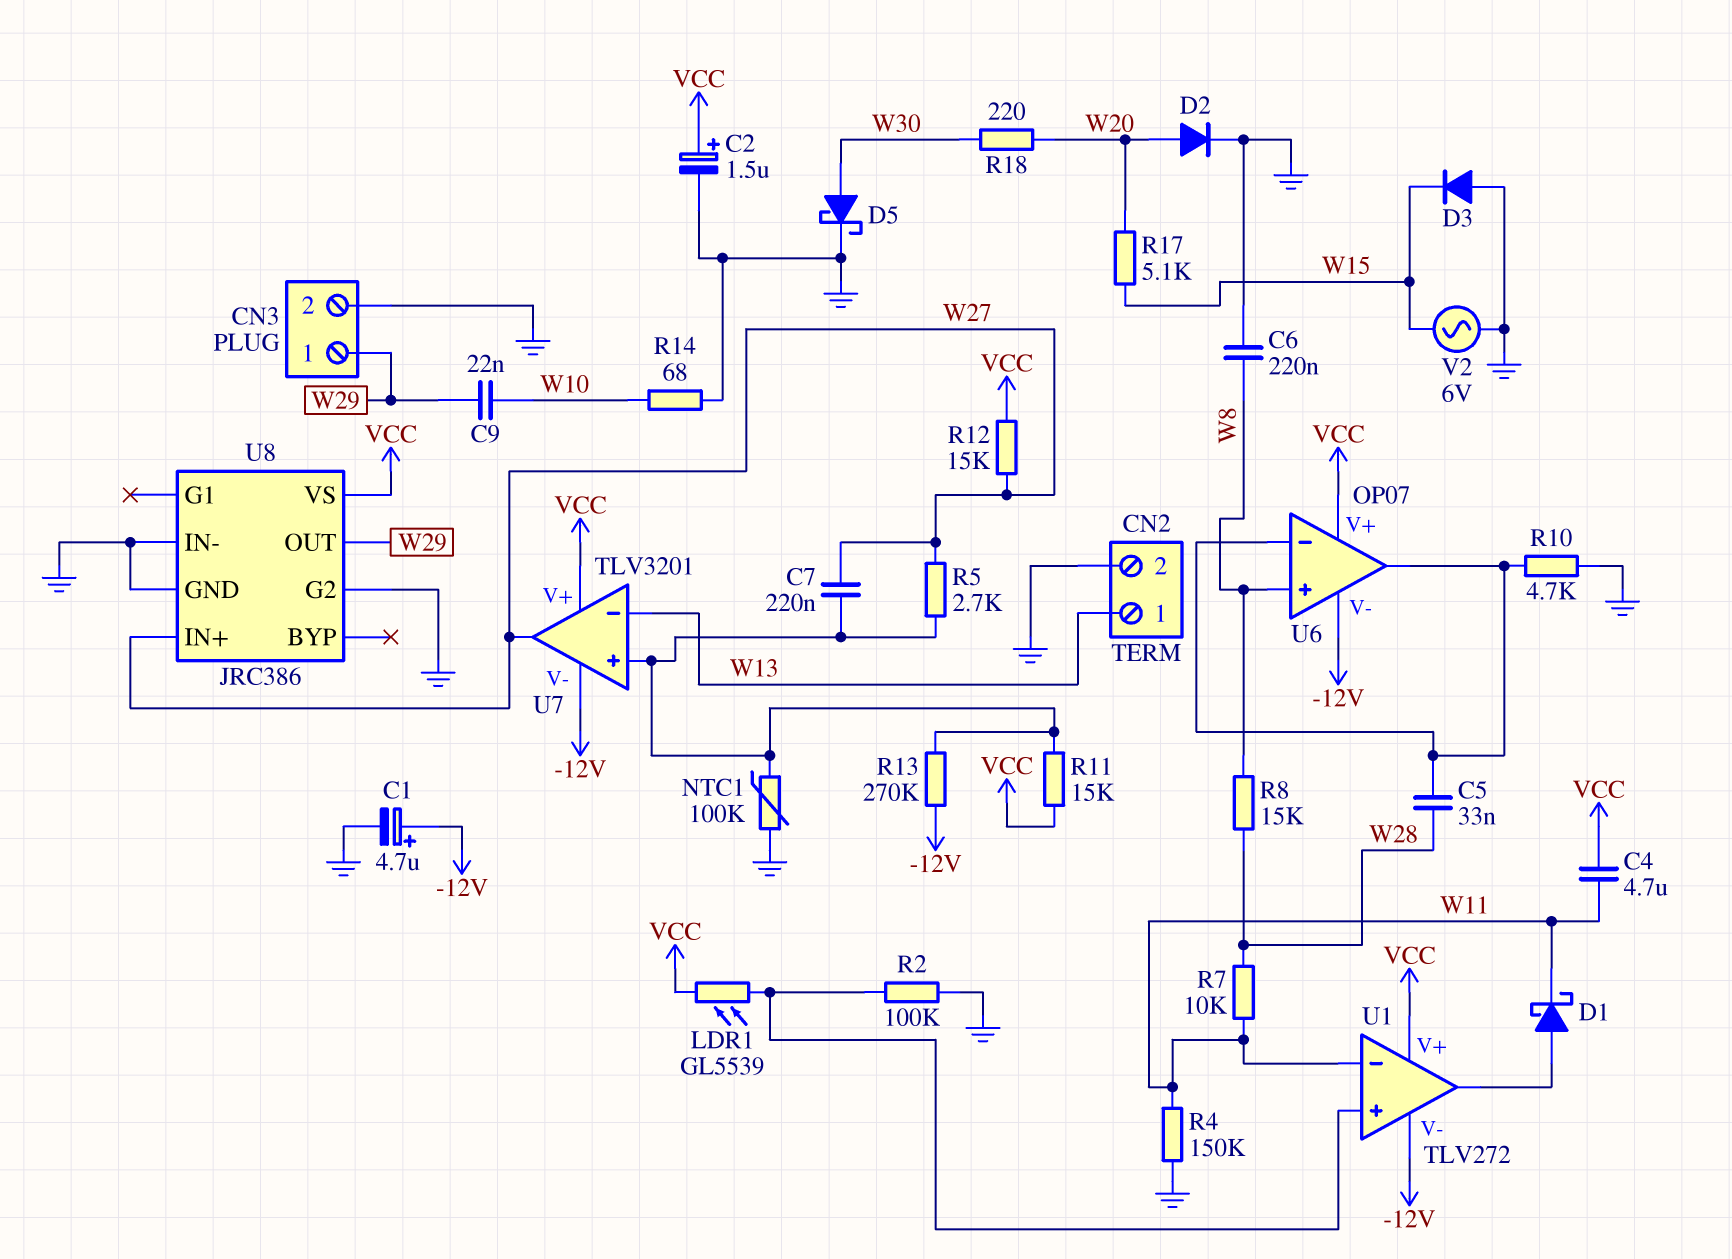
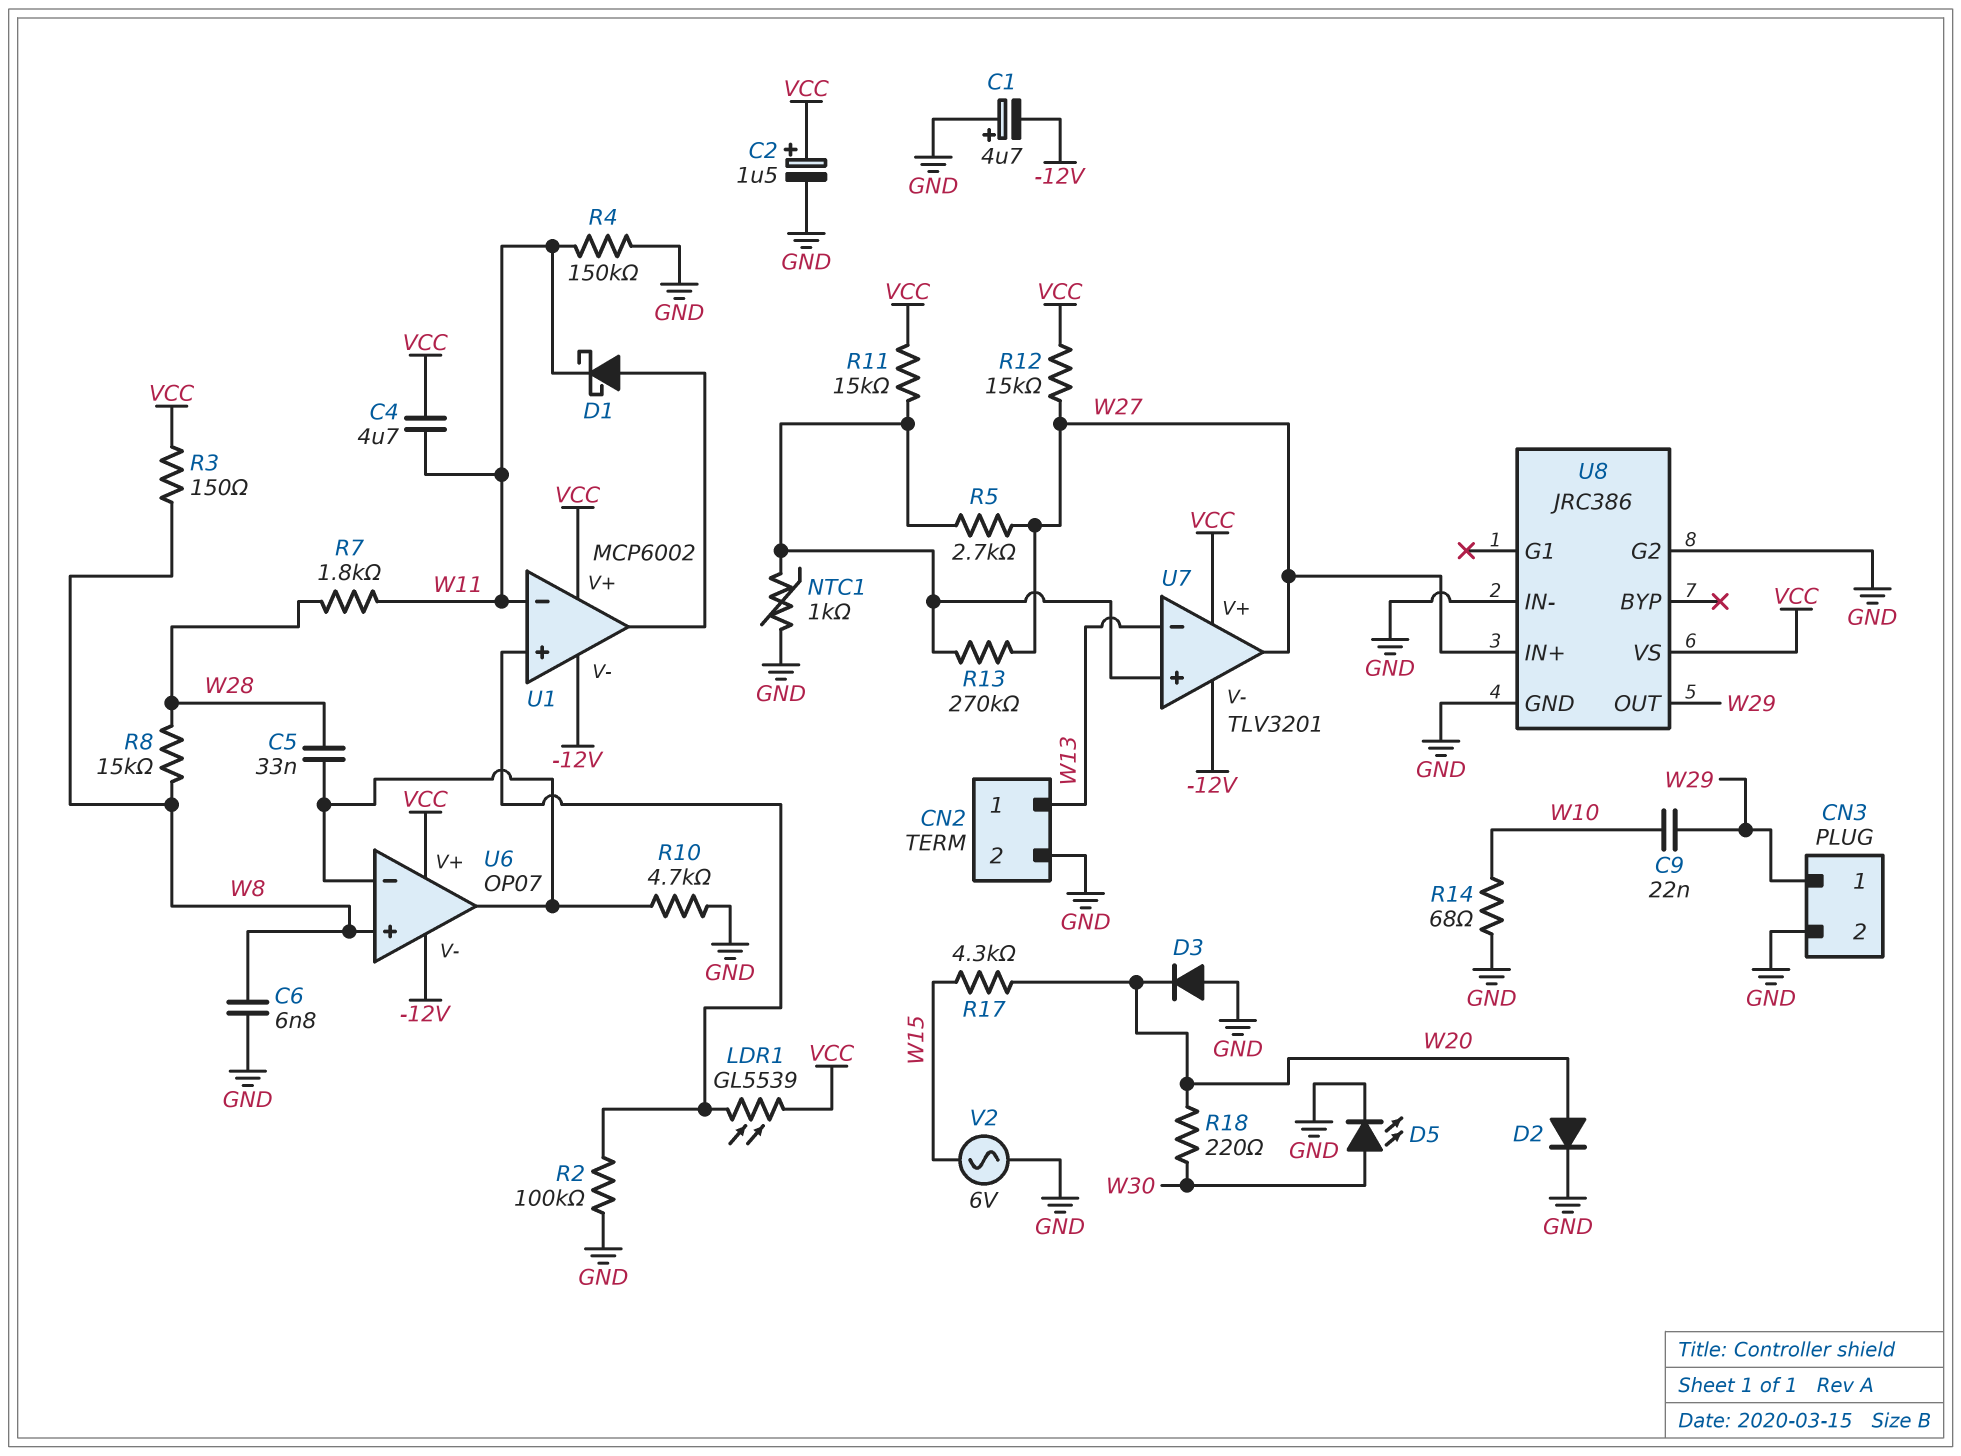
C1: 4.7uF (plus -12V, minus GND) -> 4.7uF (plus GND, minus -12V)
C6: 220nF (GND, W8) -> 6.8nF (GND, W8)
C7: 220nF (U7/in+, W27) -> none
D3: diode (A GND, K W15) -> diode (A GND, K W20)
D5: schottky (A W30, K GND) -> LED (A W30, K GND)
NTC1: 100k (GND, U7/in+) -> 1k (GND, U7/in+)
R3: none -> 150 (VCC, W8)
R7: 10k (W11, W28) -> 1.8k (W11, W28)
R13: 270k (-12V, U7/in+) -> 270k (U7/in+, W27)
R17: 5.1k (W15, W20) -> 4.3k (W15, W20)
U1: TLV272 -> MCP6002

